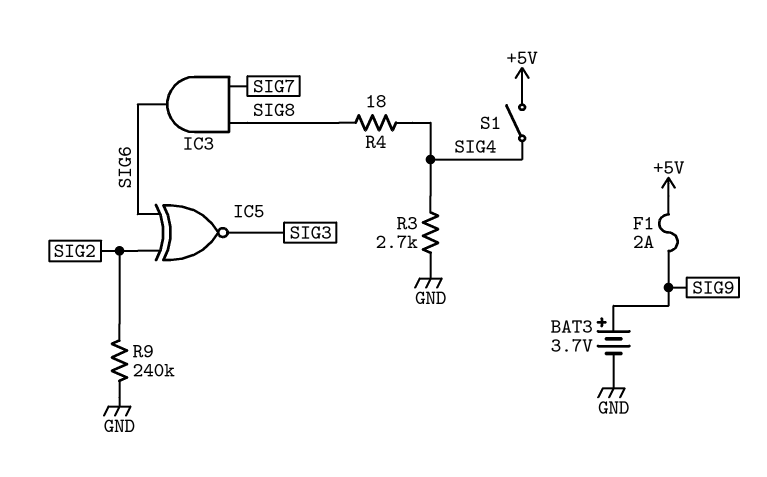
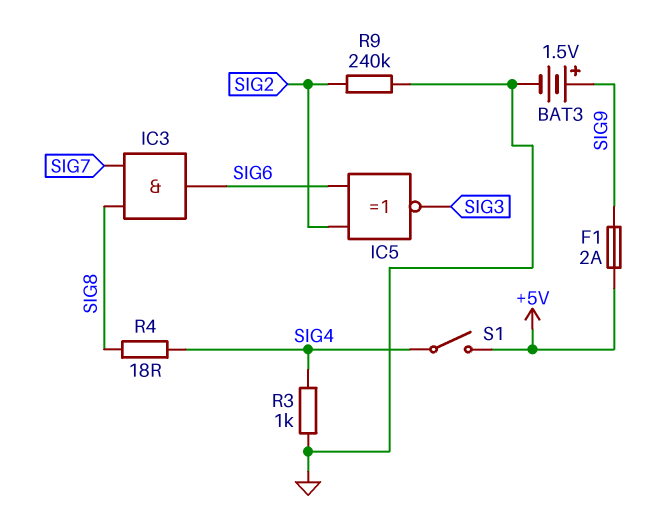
BAT3: 3.7V (plus SIG9, minus GND) -> 1.5V (plus SIG9, minus GND)
R3: 2.7k (GND, SIG4) -> 1k (GND, SIG4)

